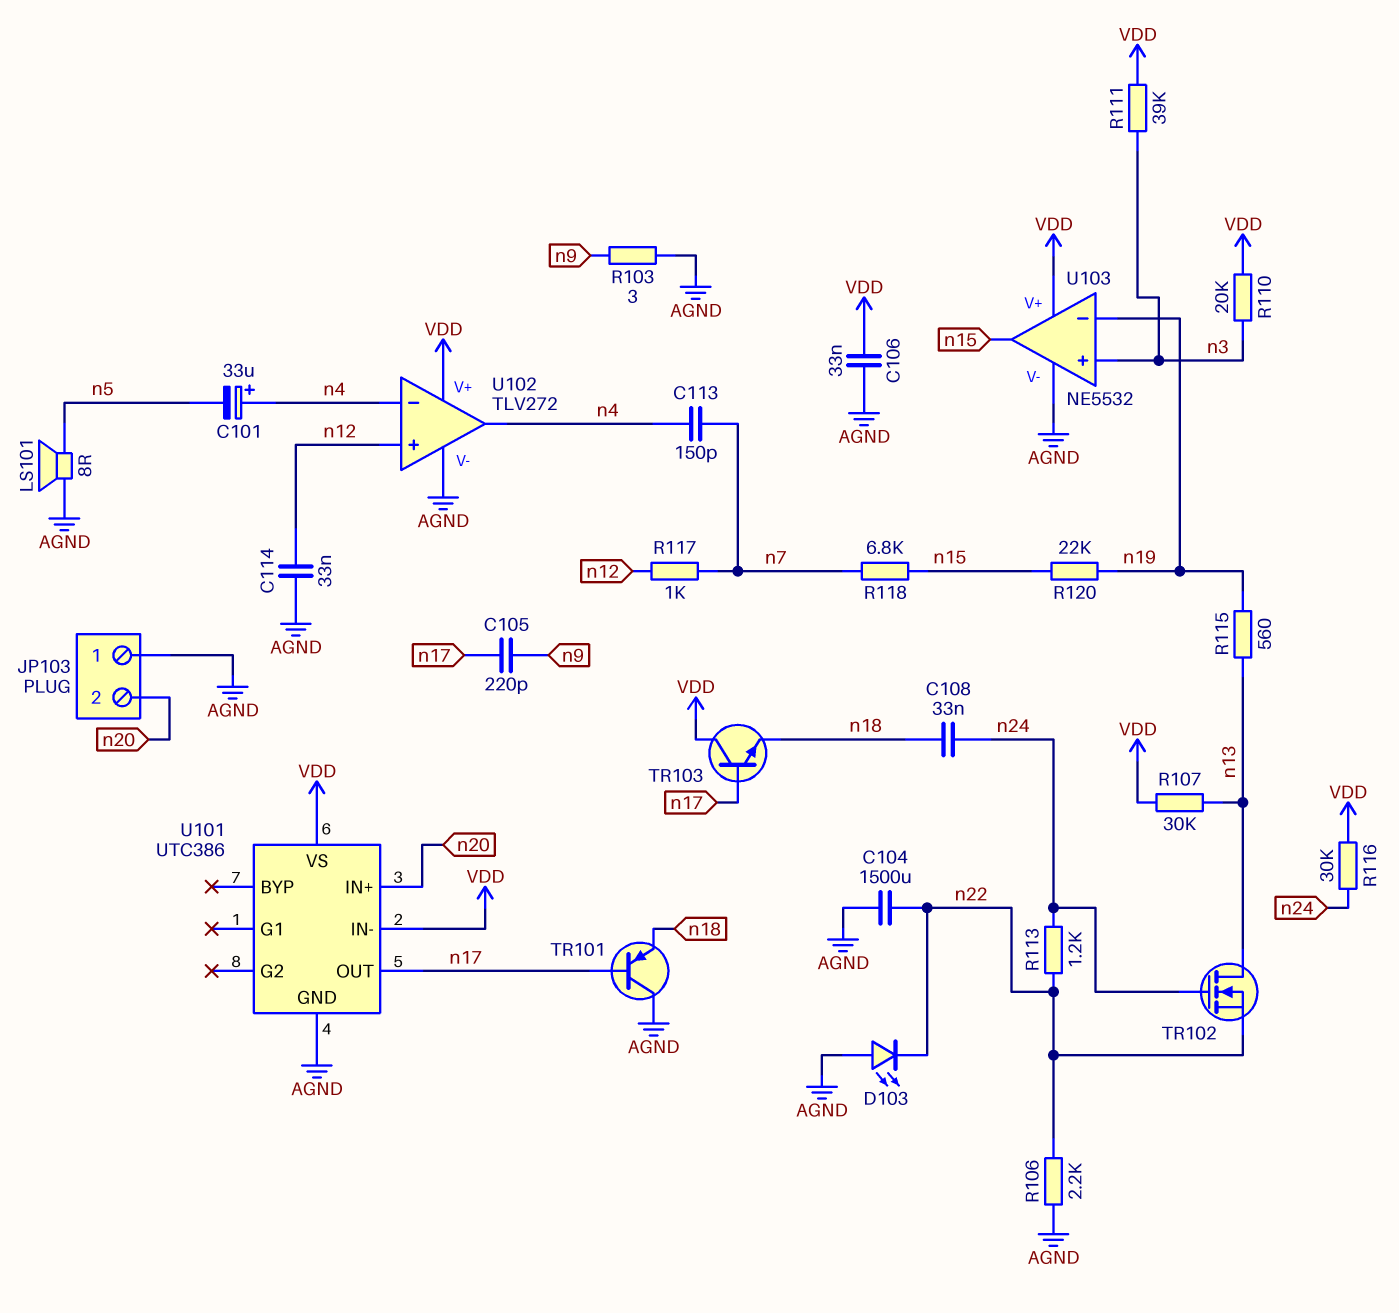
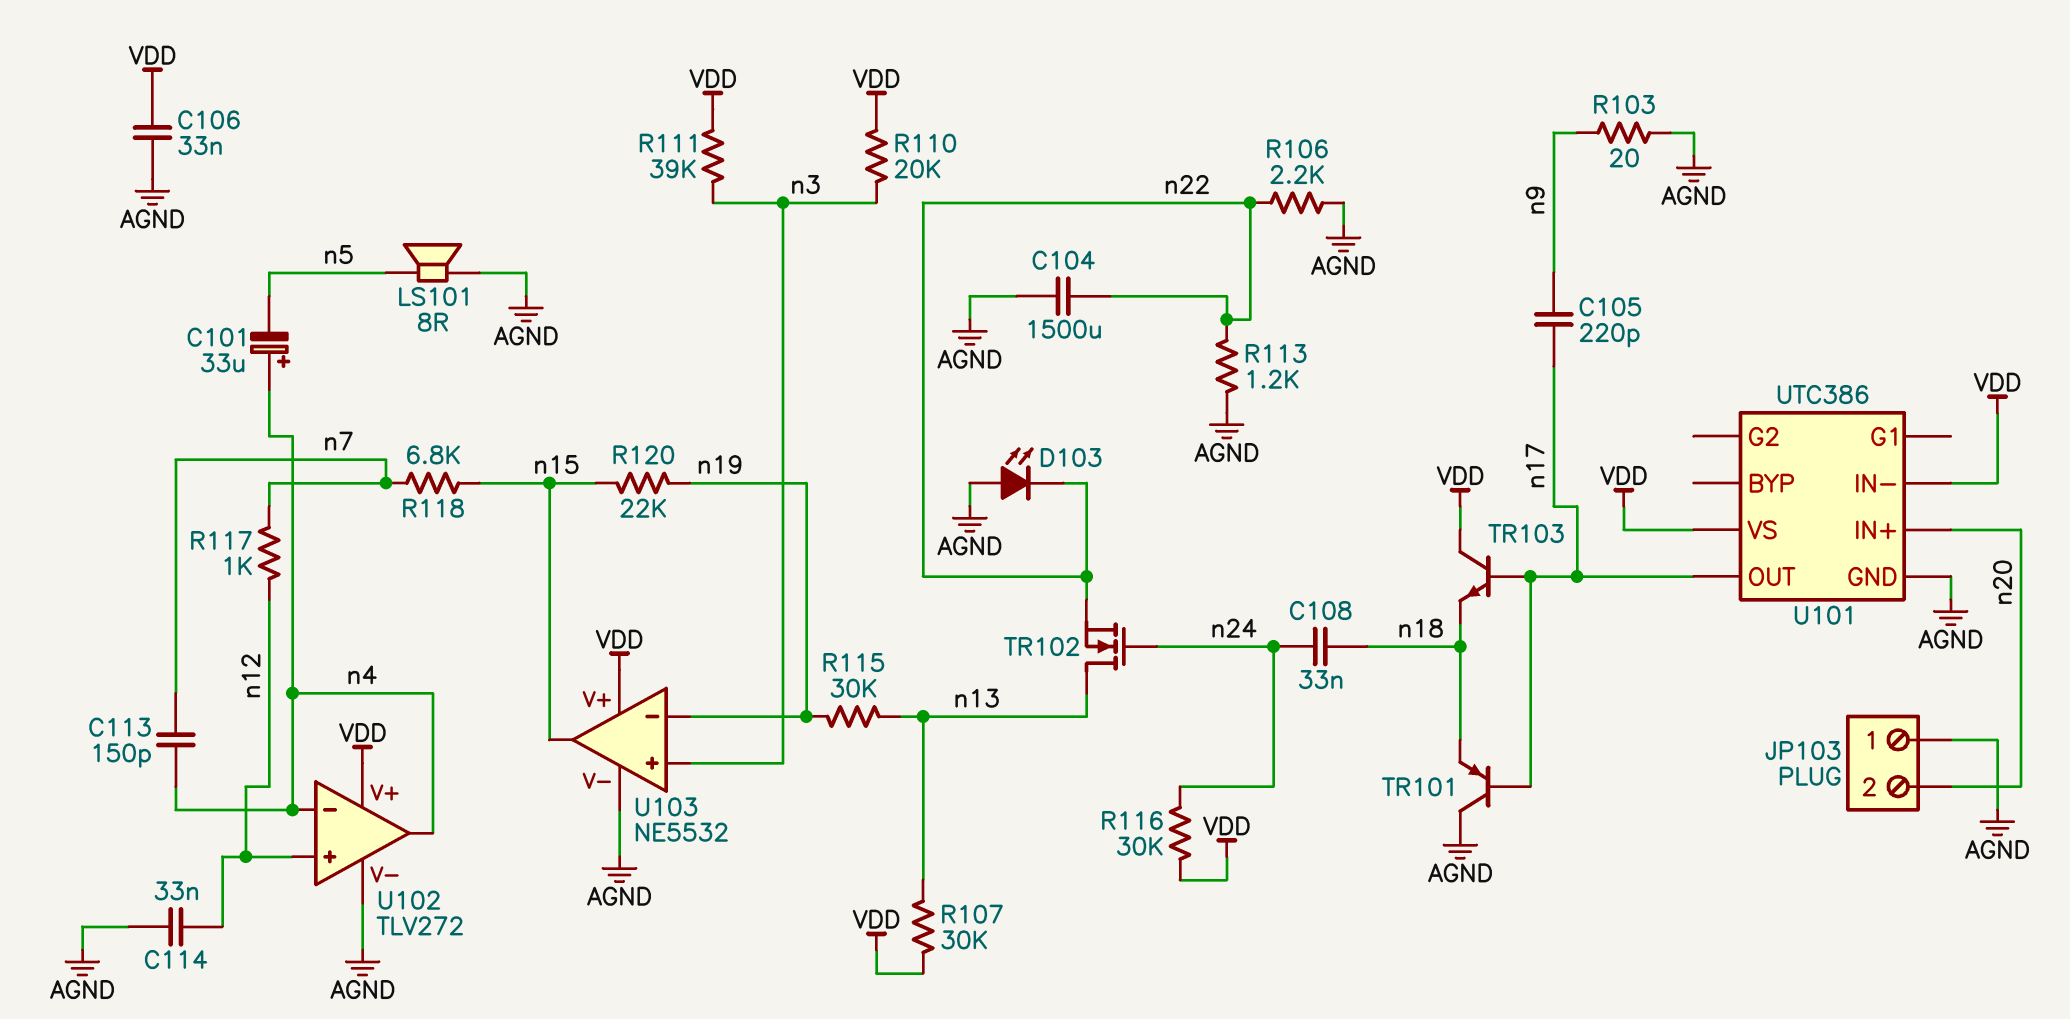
R103: 3 (AGND, n9) -> 20 (AGND, n9)
R113: 1.2k (n22, n24) -> 1.2k (AGND, n22)
R115: 560 (n13, n19) -> 30k (n13, n19)

